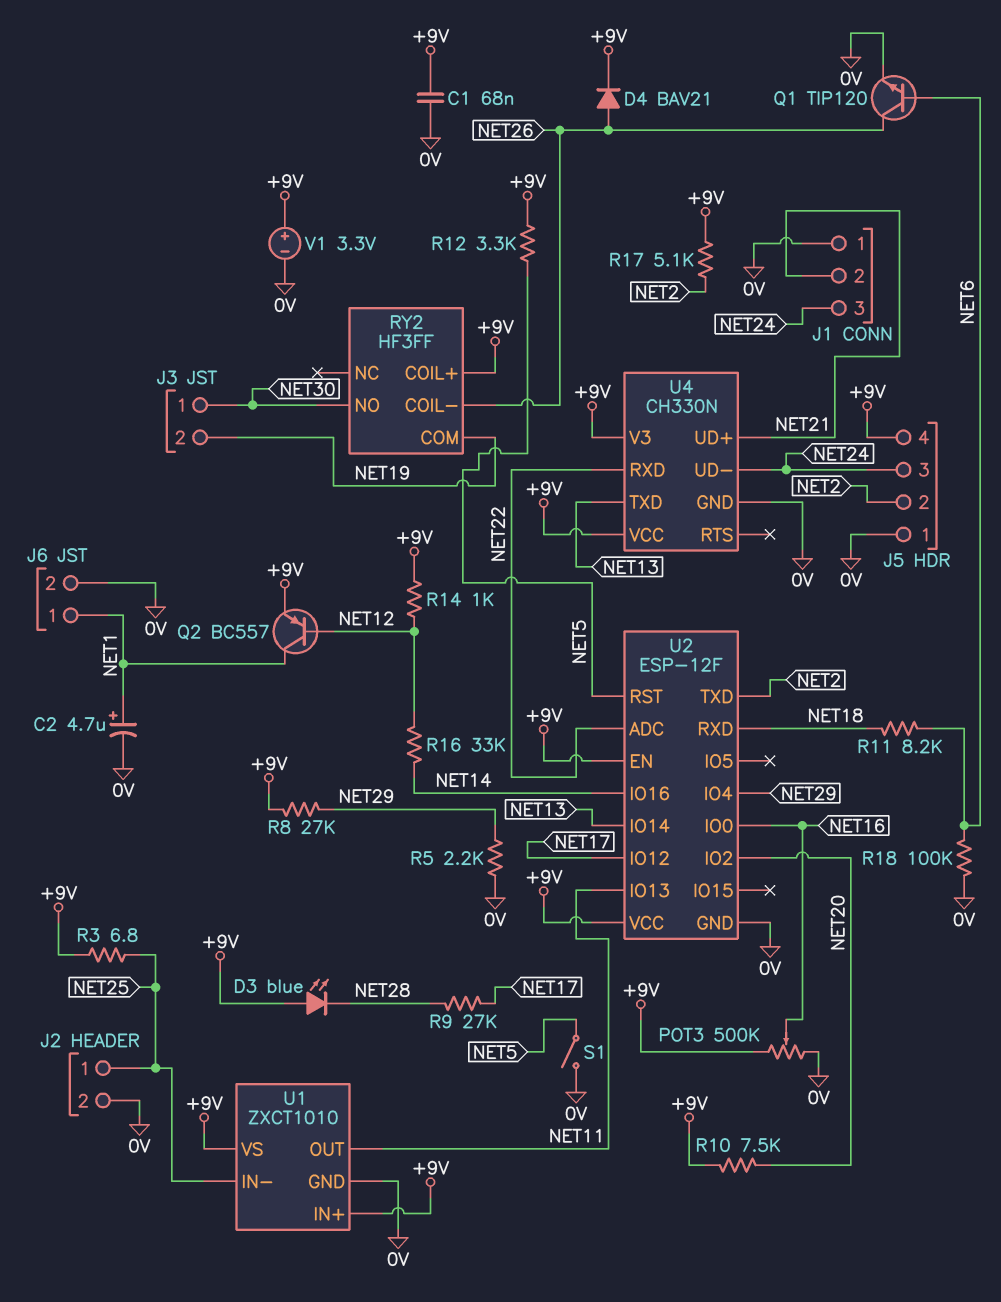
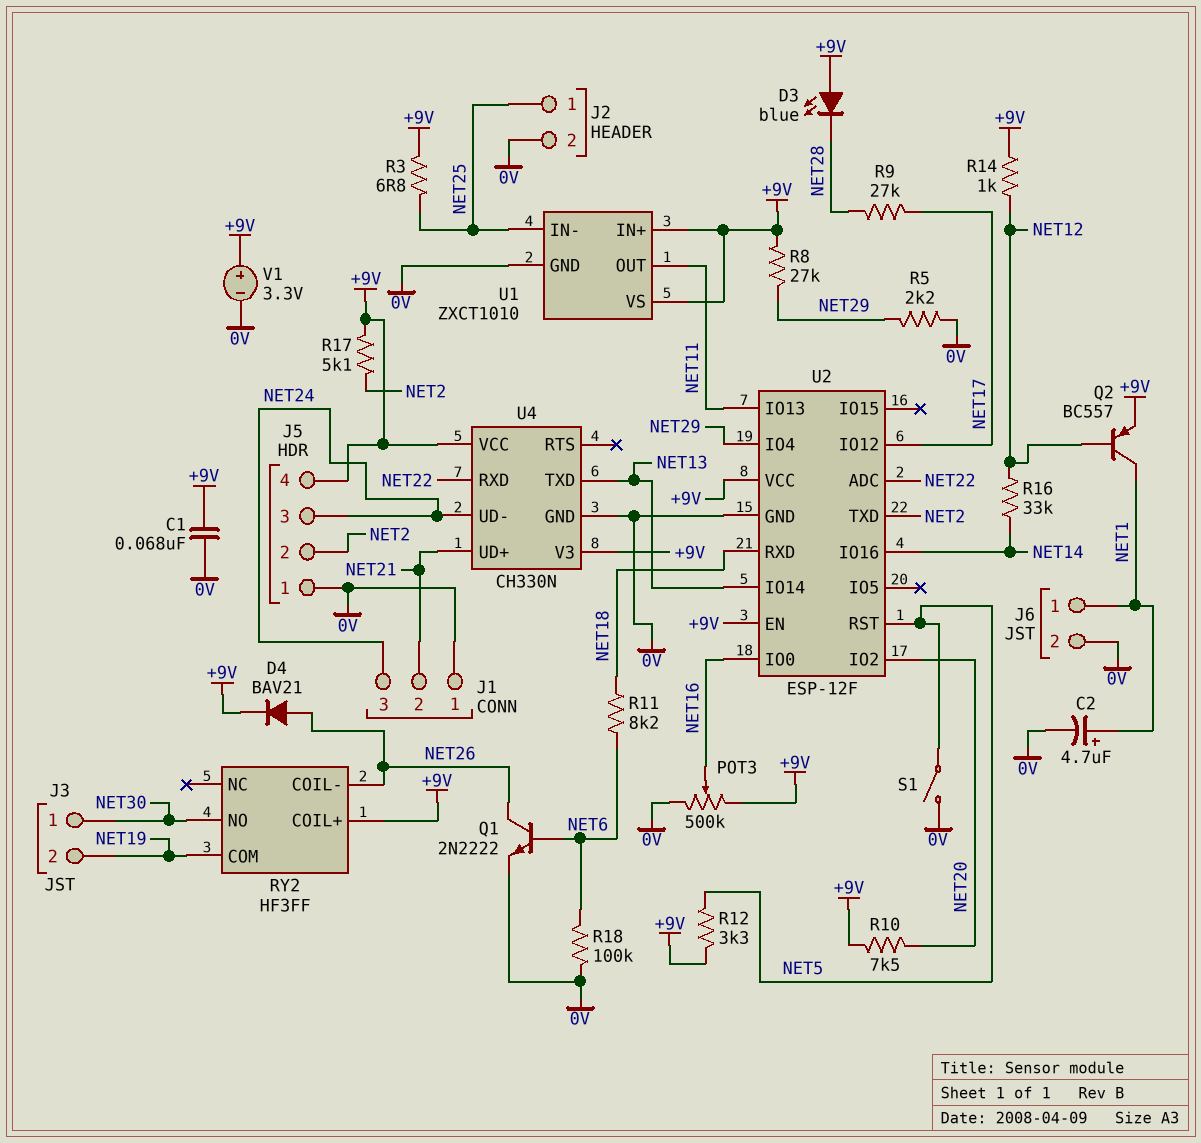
Q1: NPN TIP120 (B NET6, C NET26, E 0V) -> NPN 2N2222 (B NET6, C NET26, E 0V)

